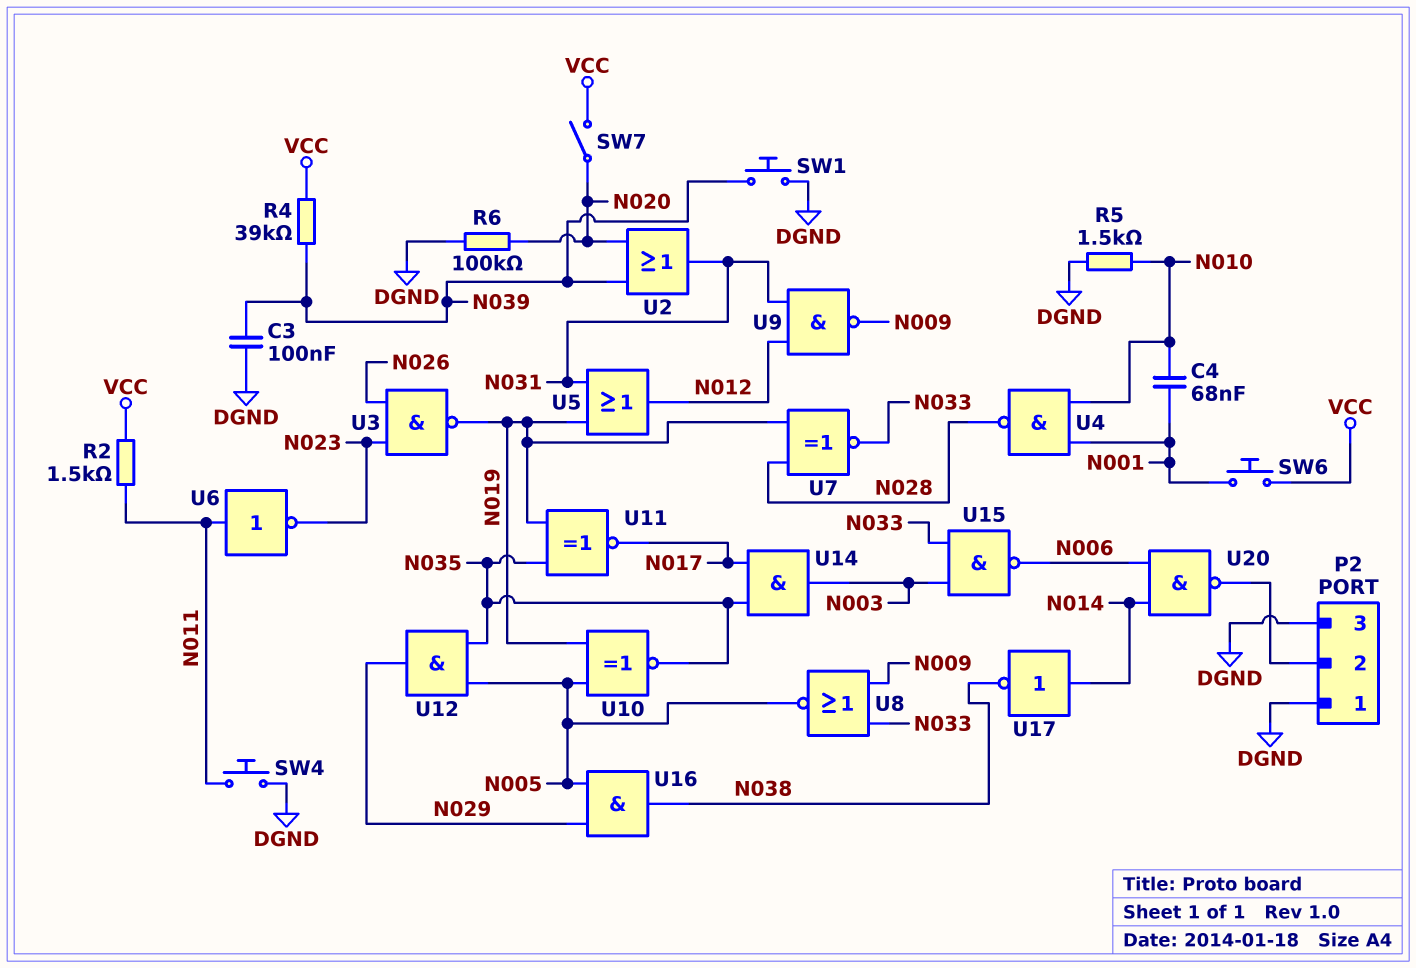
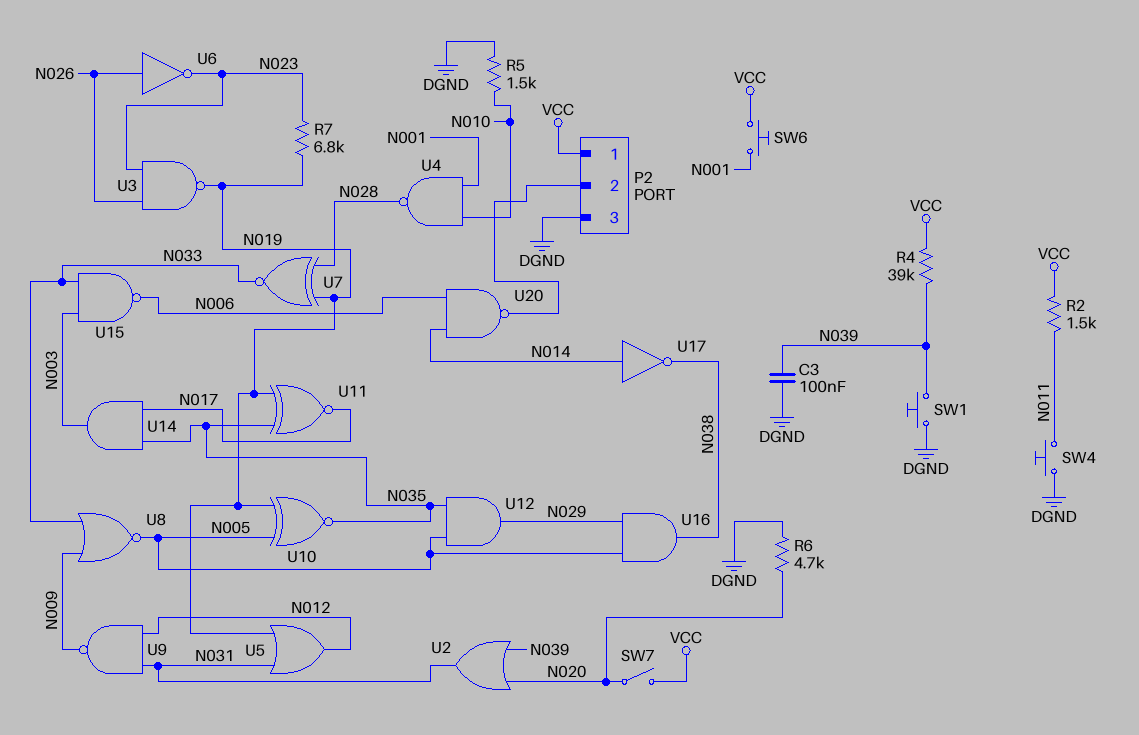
C4: 68nF (N001, N010) -> none
P2 pin 1: DGND -> VCC
R6: 100k (DGND, N020) -> 4.7k (DGND, N020)
R7: none -> 6.8k (N019, N023)
U6: NOT (in N011, out N023) -> NOT (in N026, out N023)

